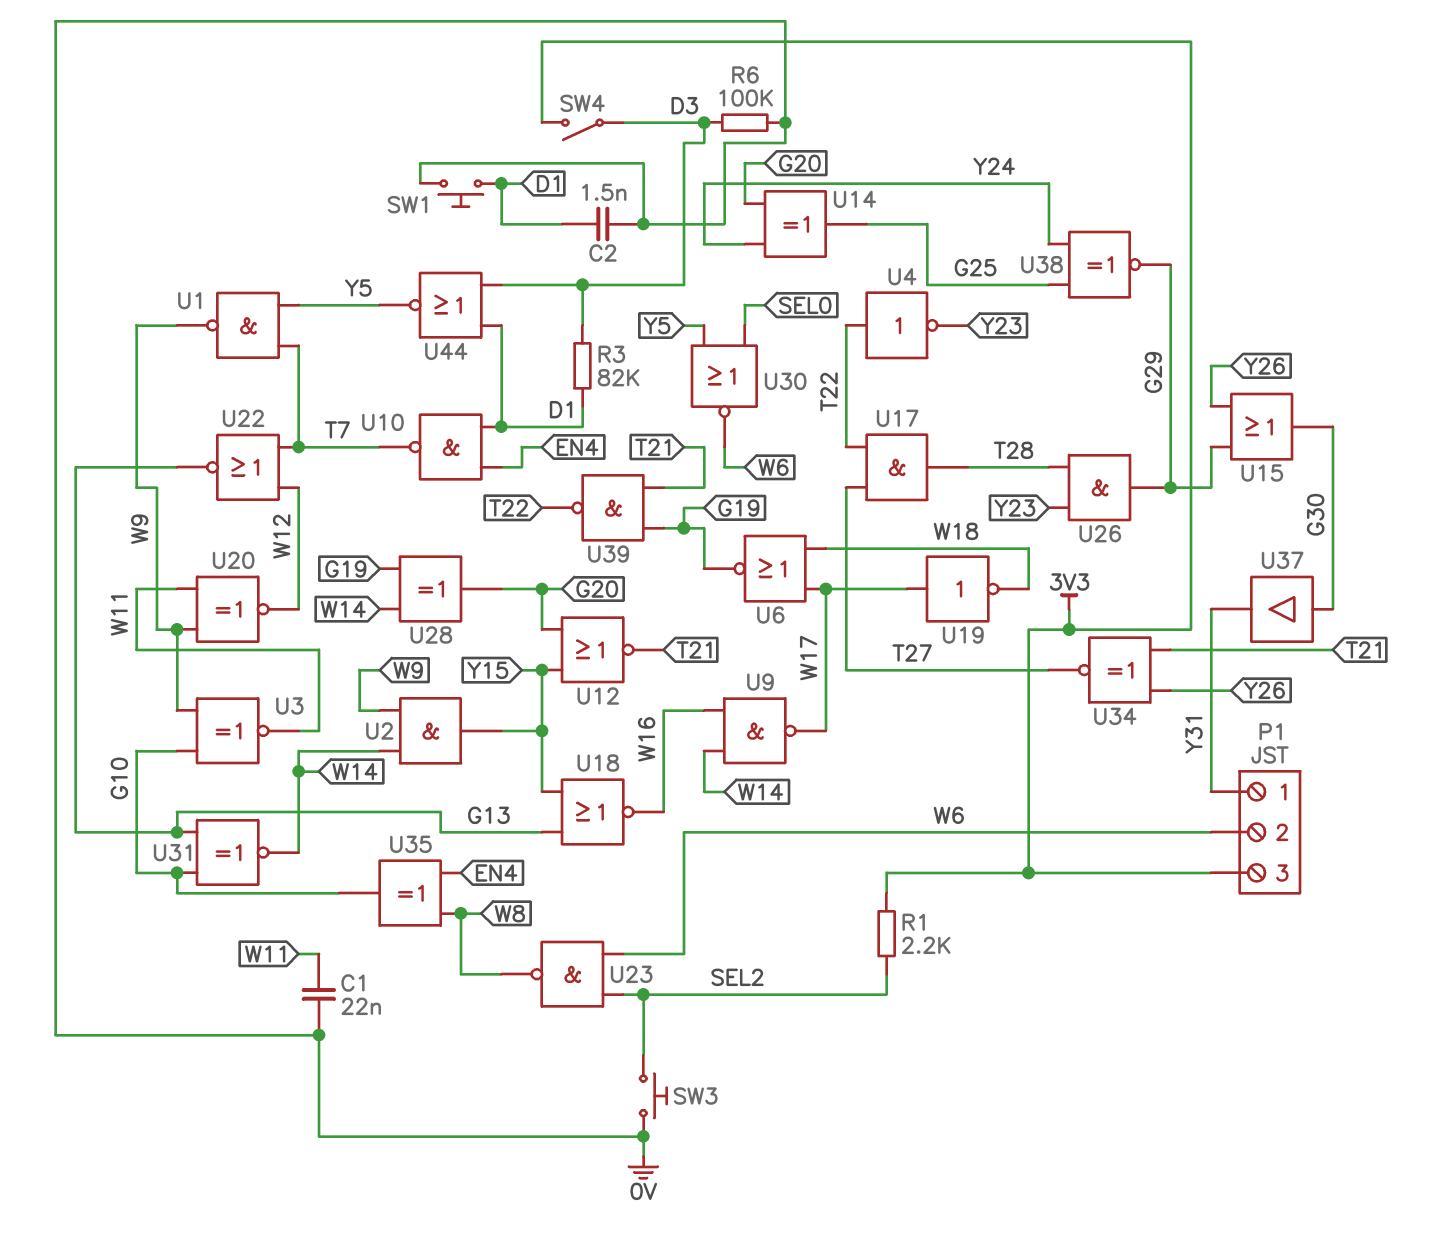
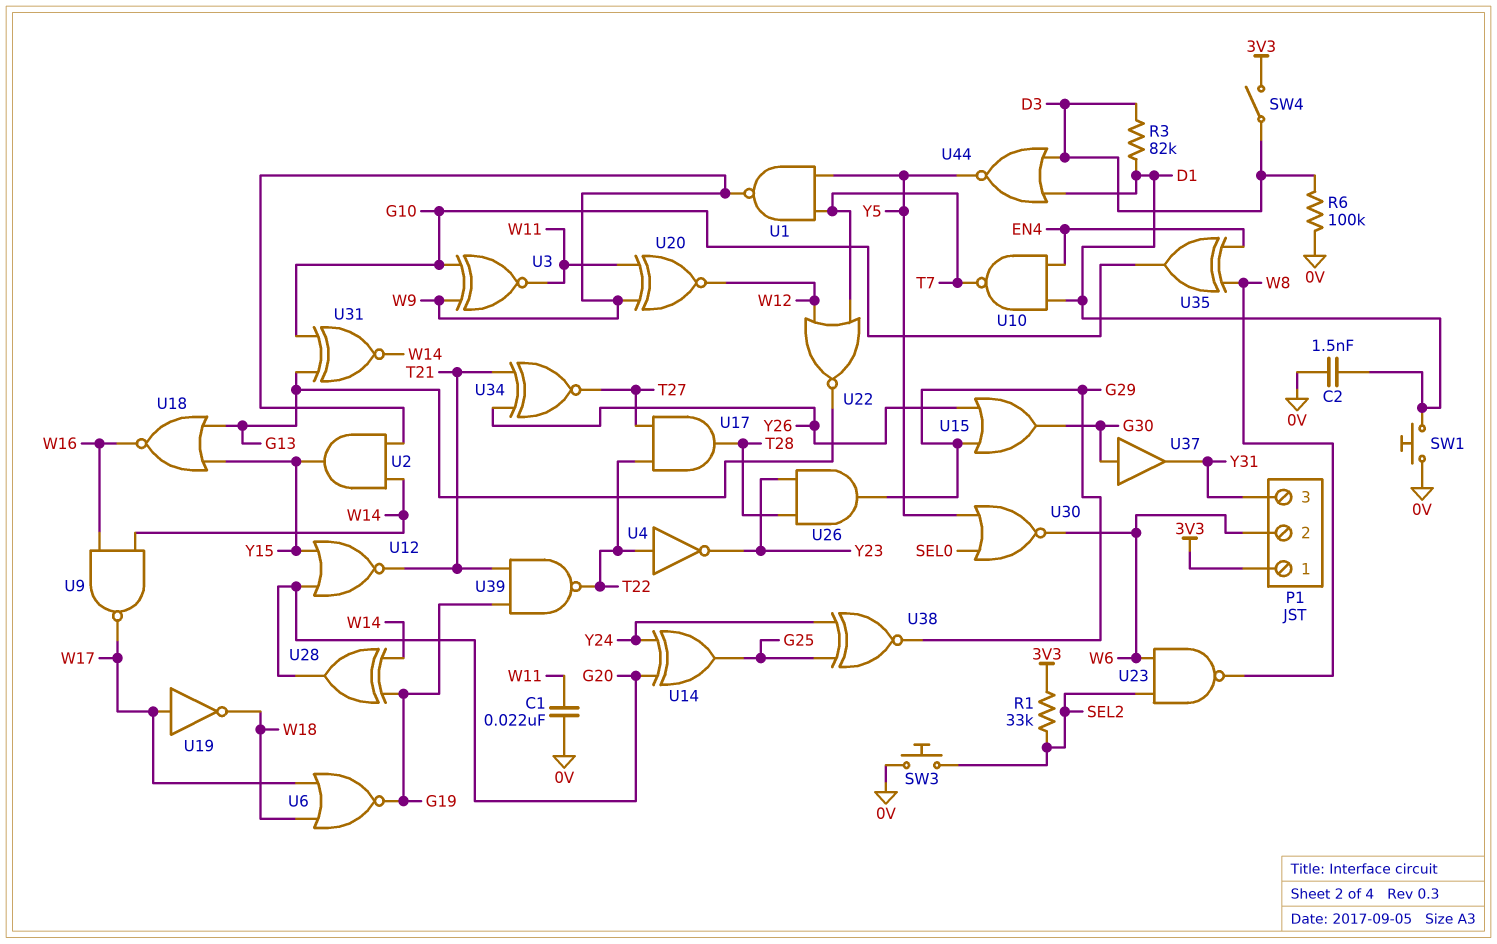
P1 pin 1: Y31 -> 3V3
P1 pin 3: 3V3 -> Y31
R1: 2.2k (3V3, SEL2) -> 33k (3V3, SEL2)

